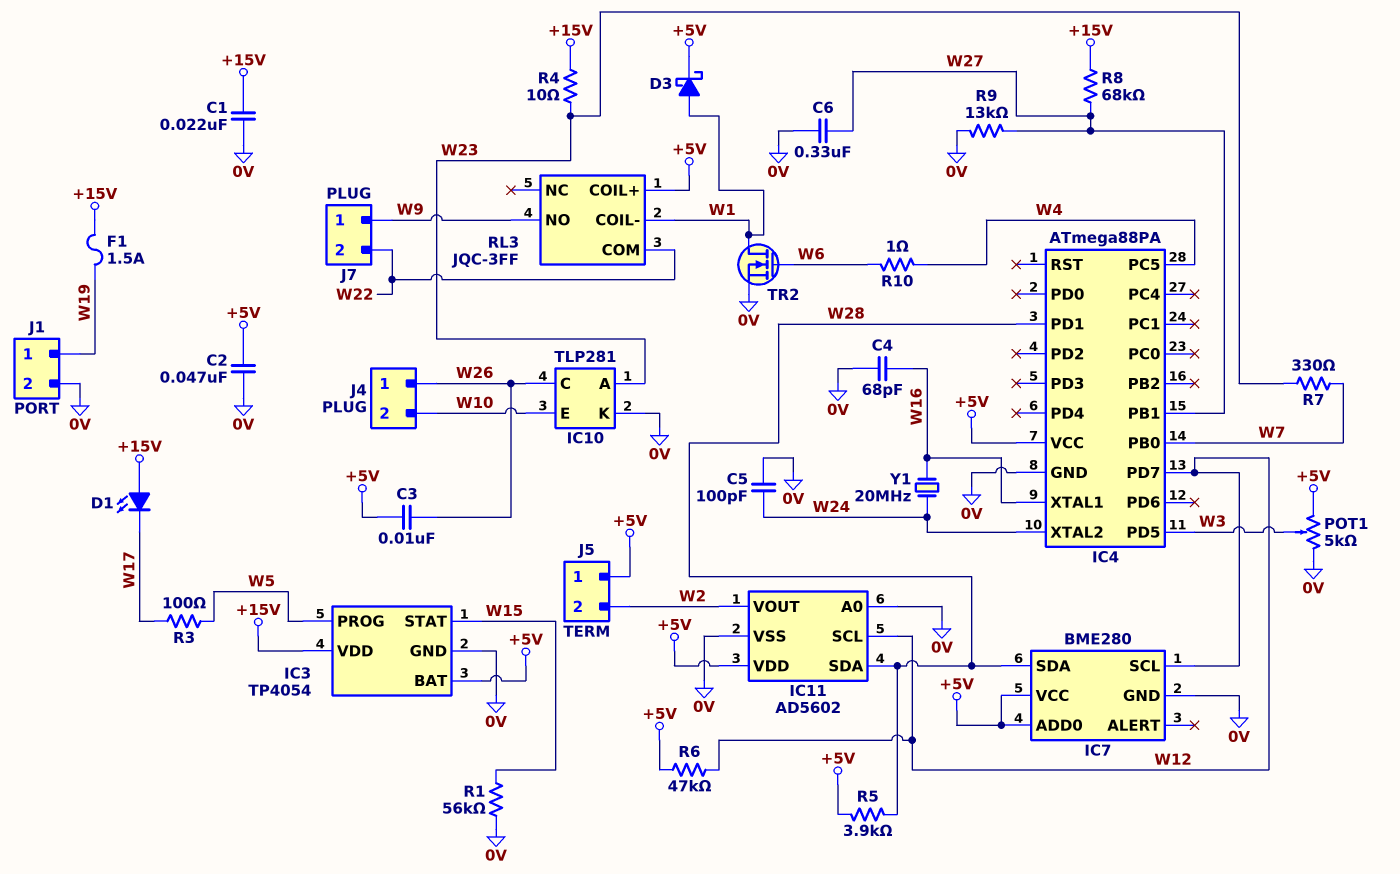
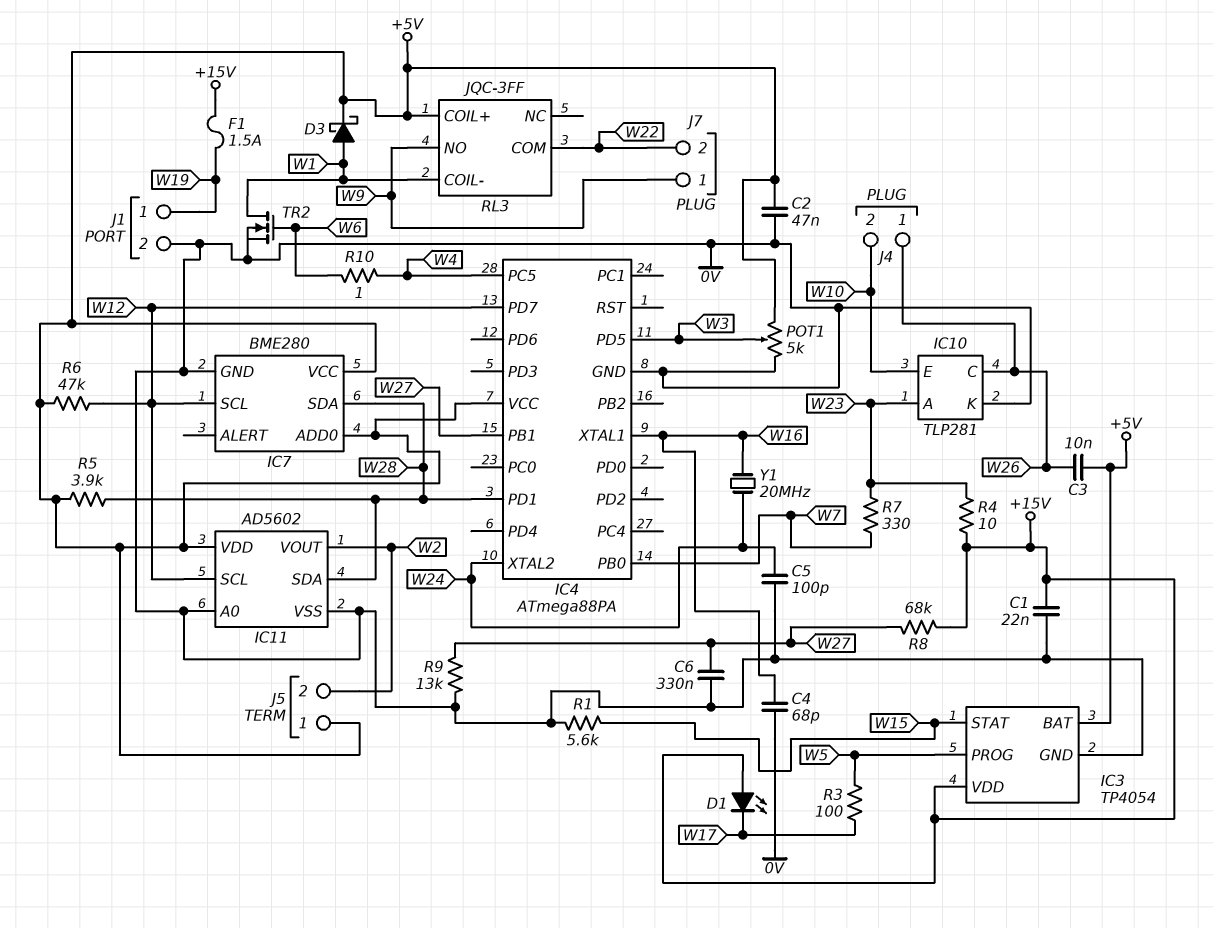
R1: 56k (0V, W15) -> 5.6k (0V, W15)

